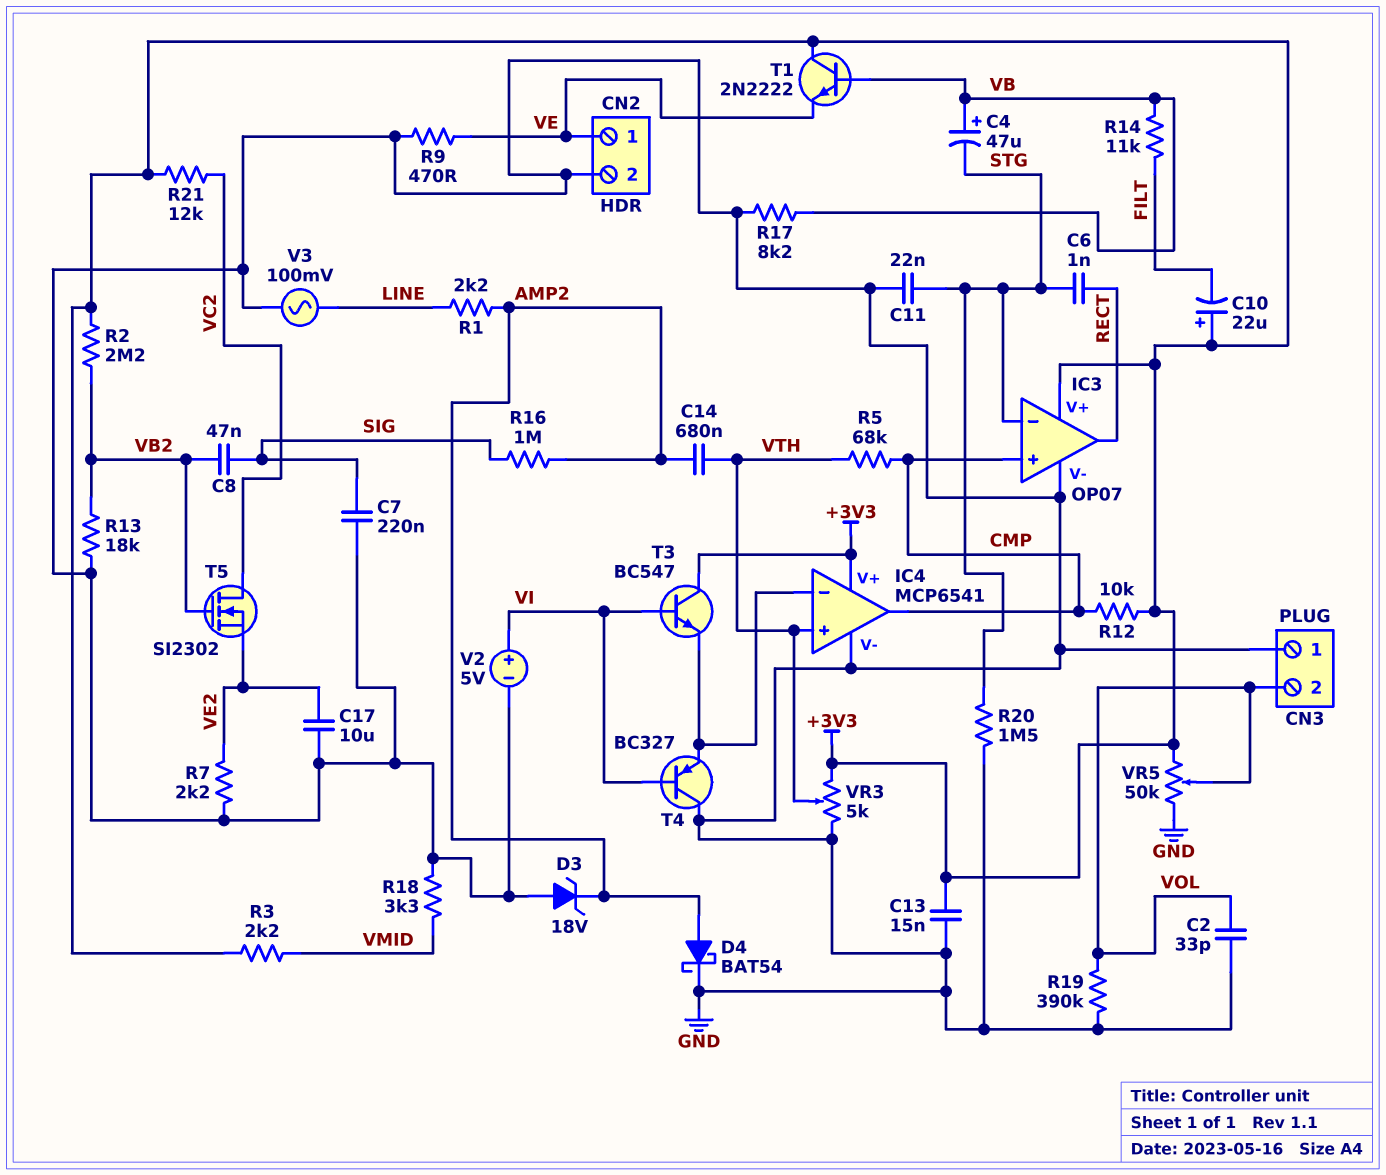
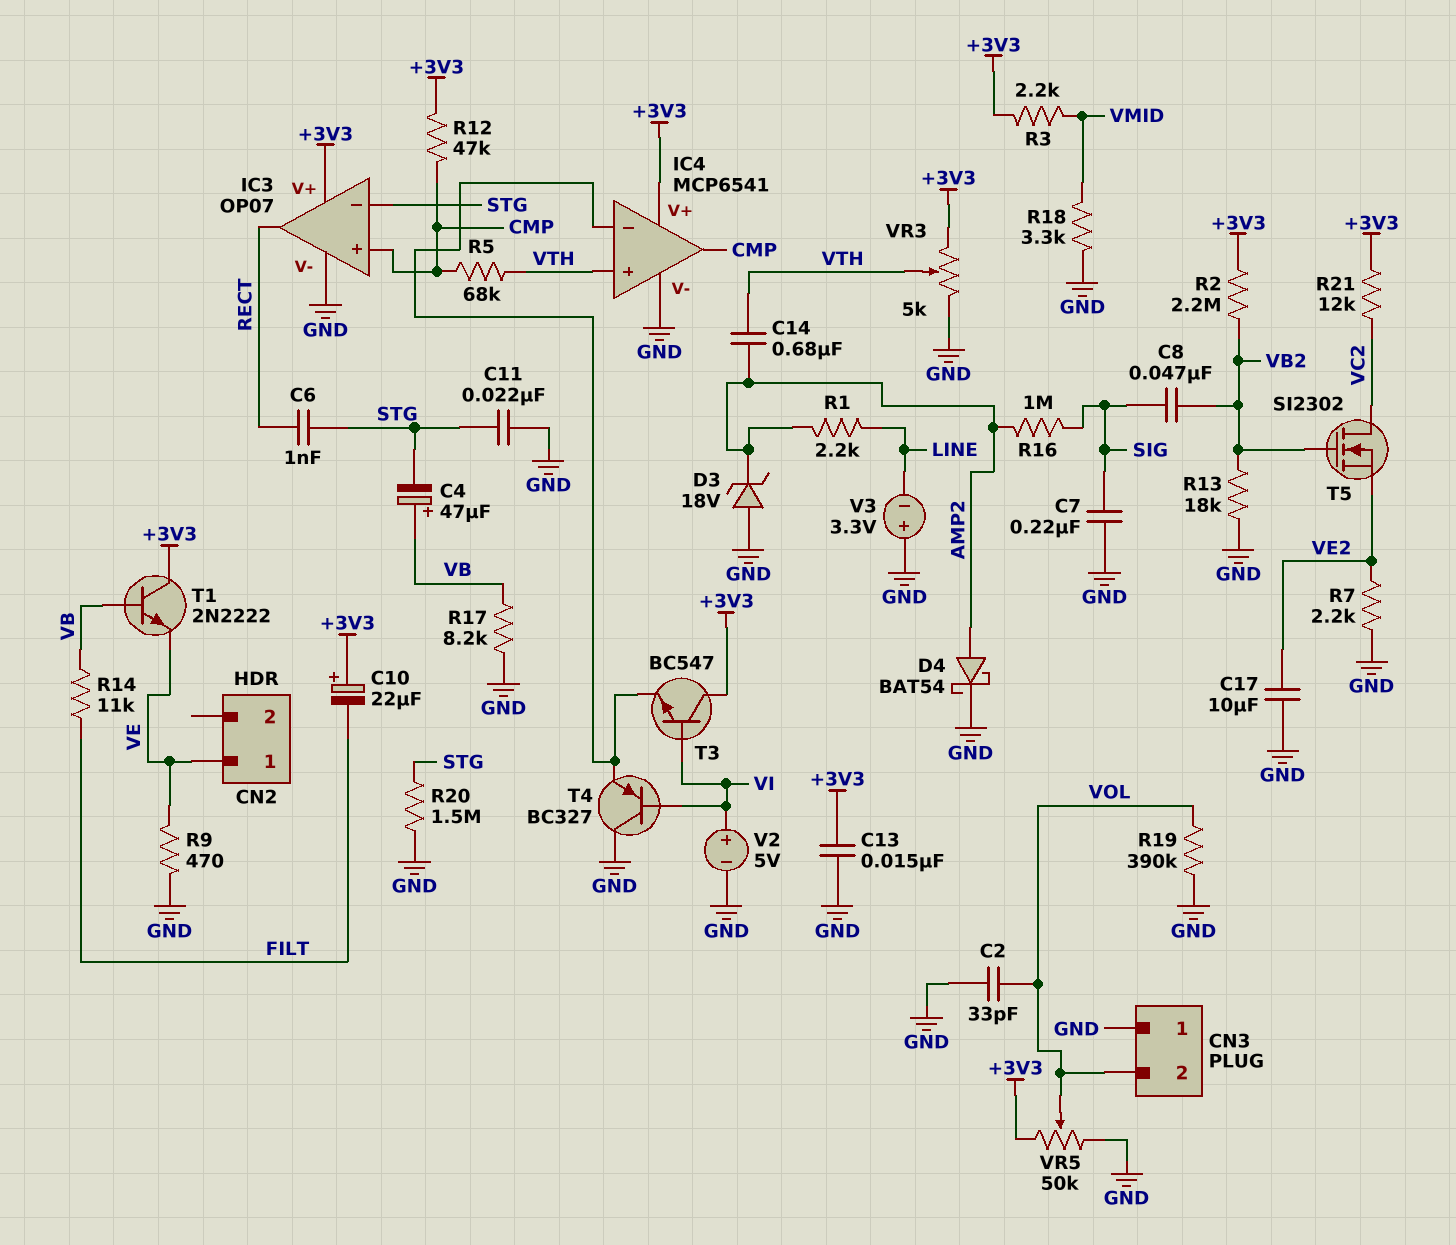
CN2 pin 2: GND -> none
R12: 10k (+3V3, CMP) -> 47k (+3V3, CMP)
V3: AC 100mV (GND, LINE) -> 3.3V (plus GND, minus LINE)

